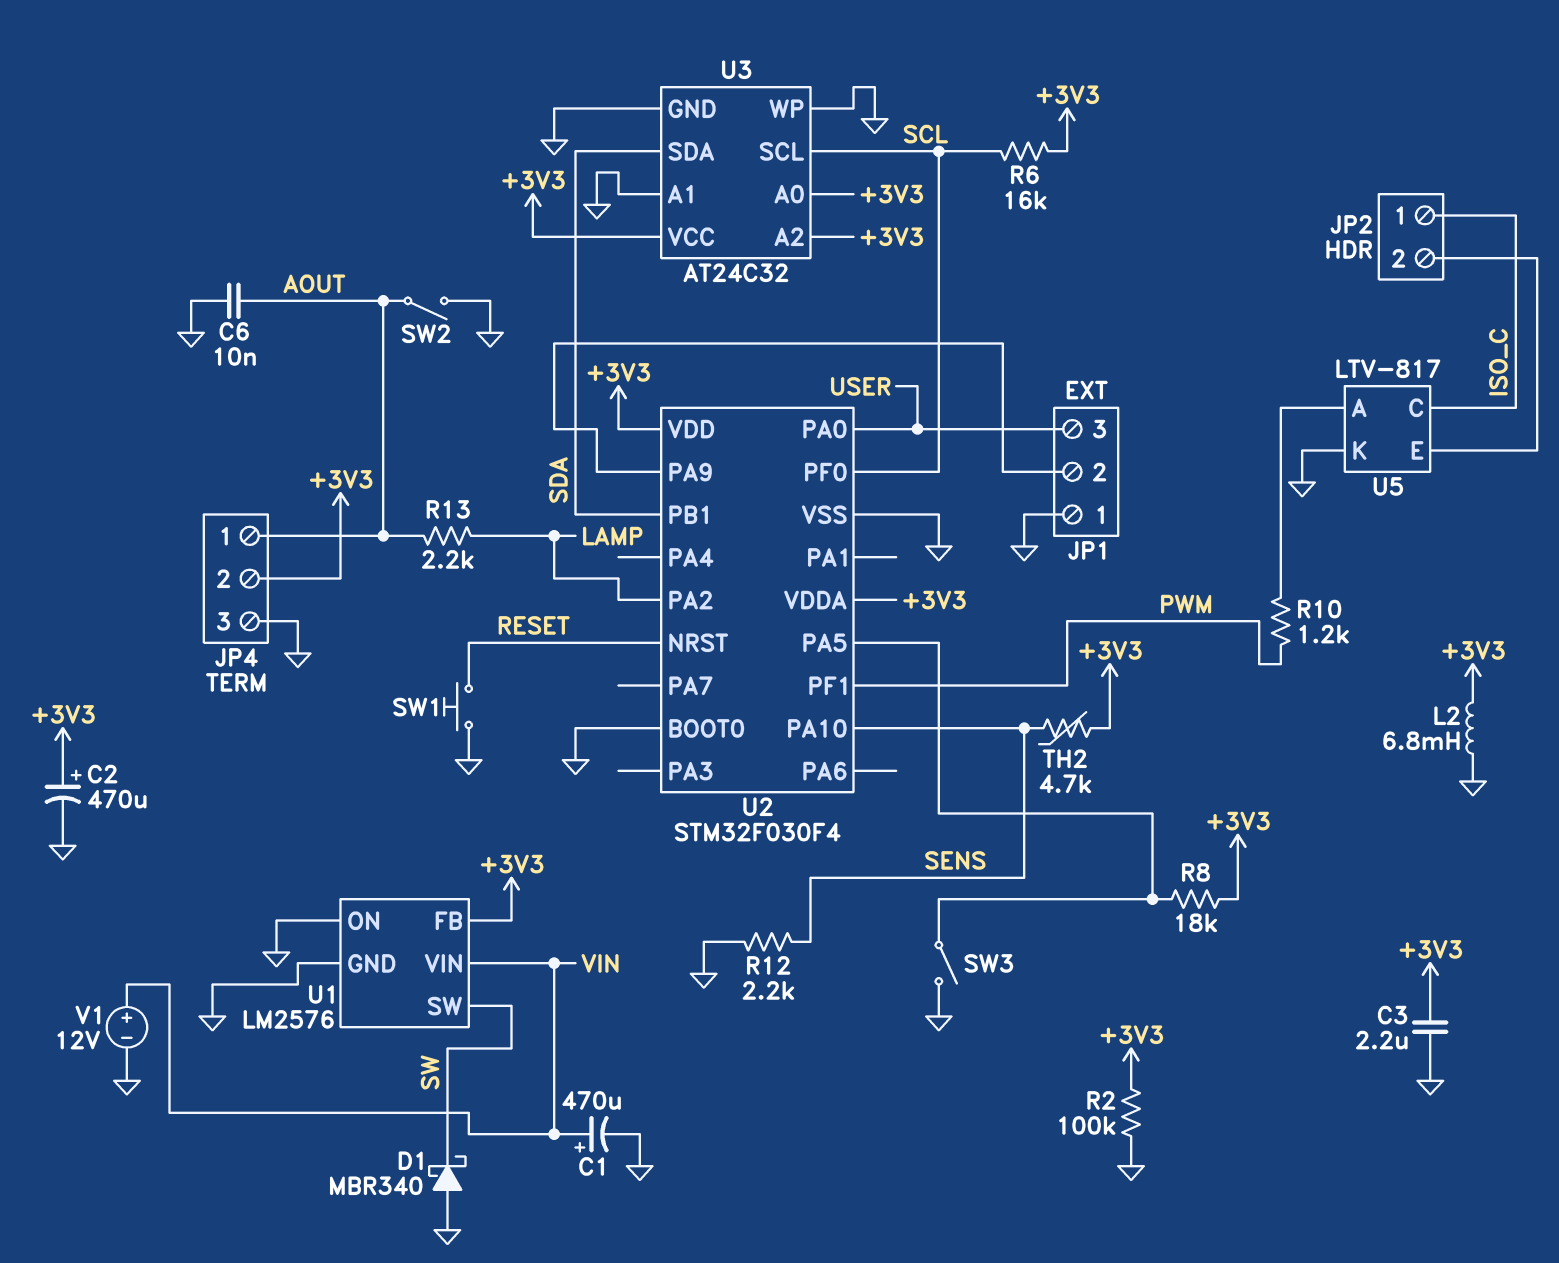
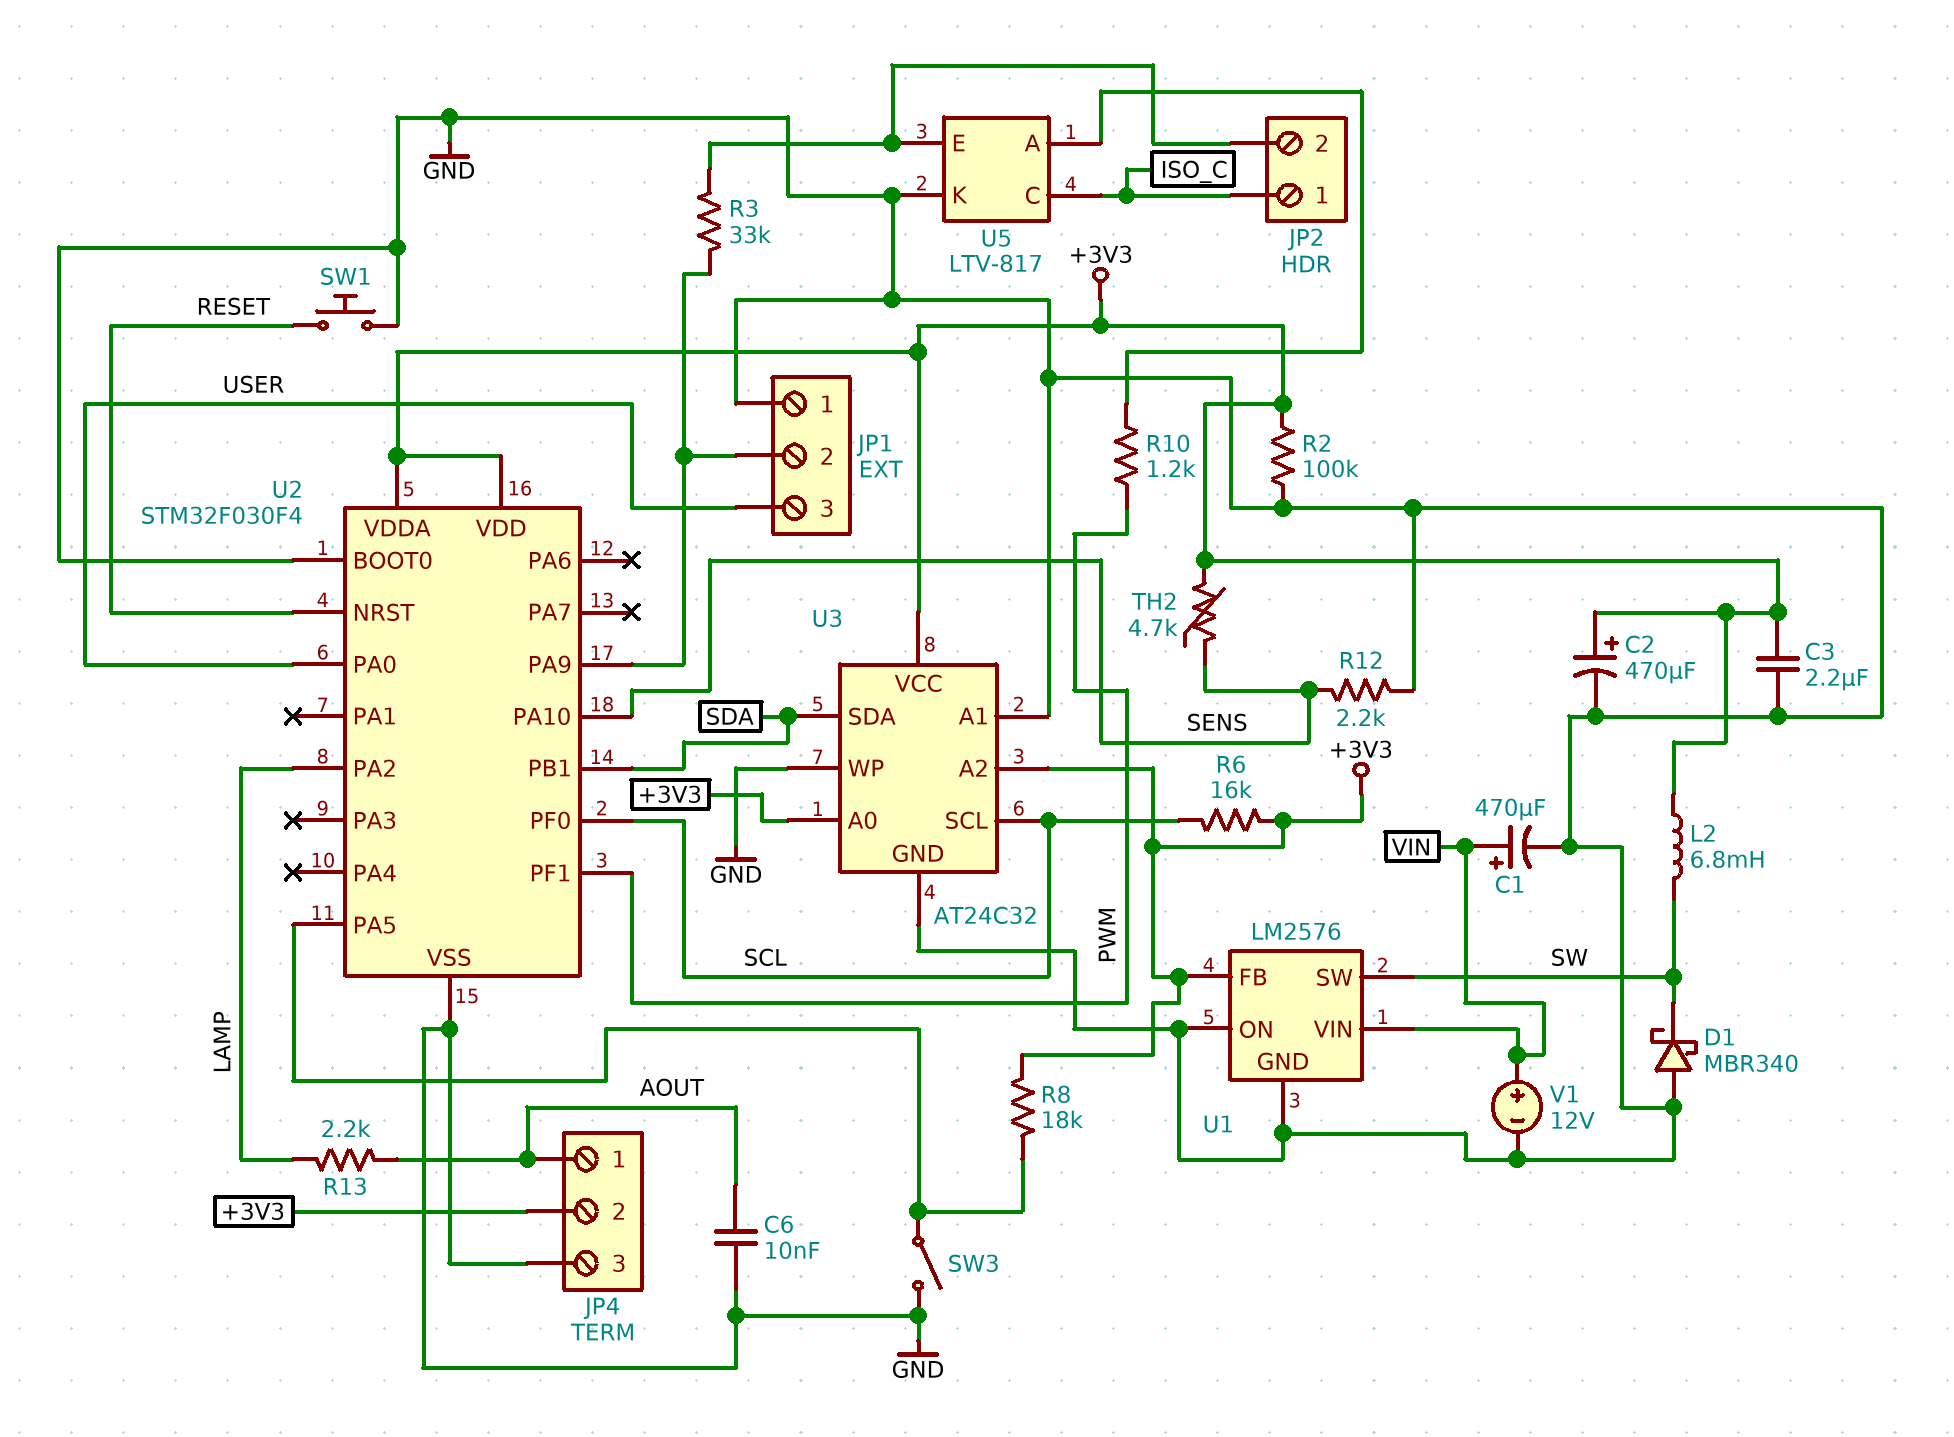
L2: 6.8mH (+3V3, GND) -> 6.8mH (+3V3, SW)
R3: none -> 33k (JP1/2, JP2/2)
SW2: switch (AOUT, GND) -> none

